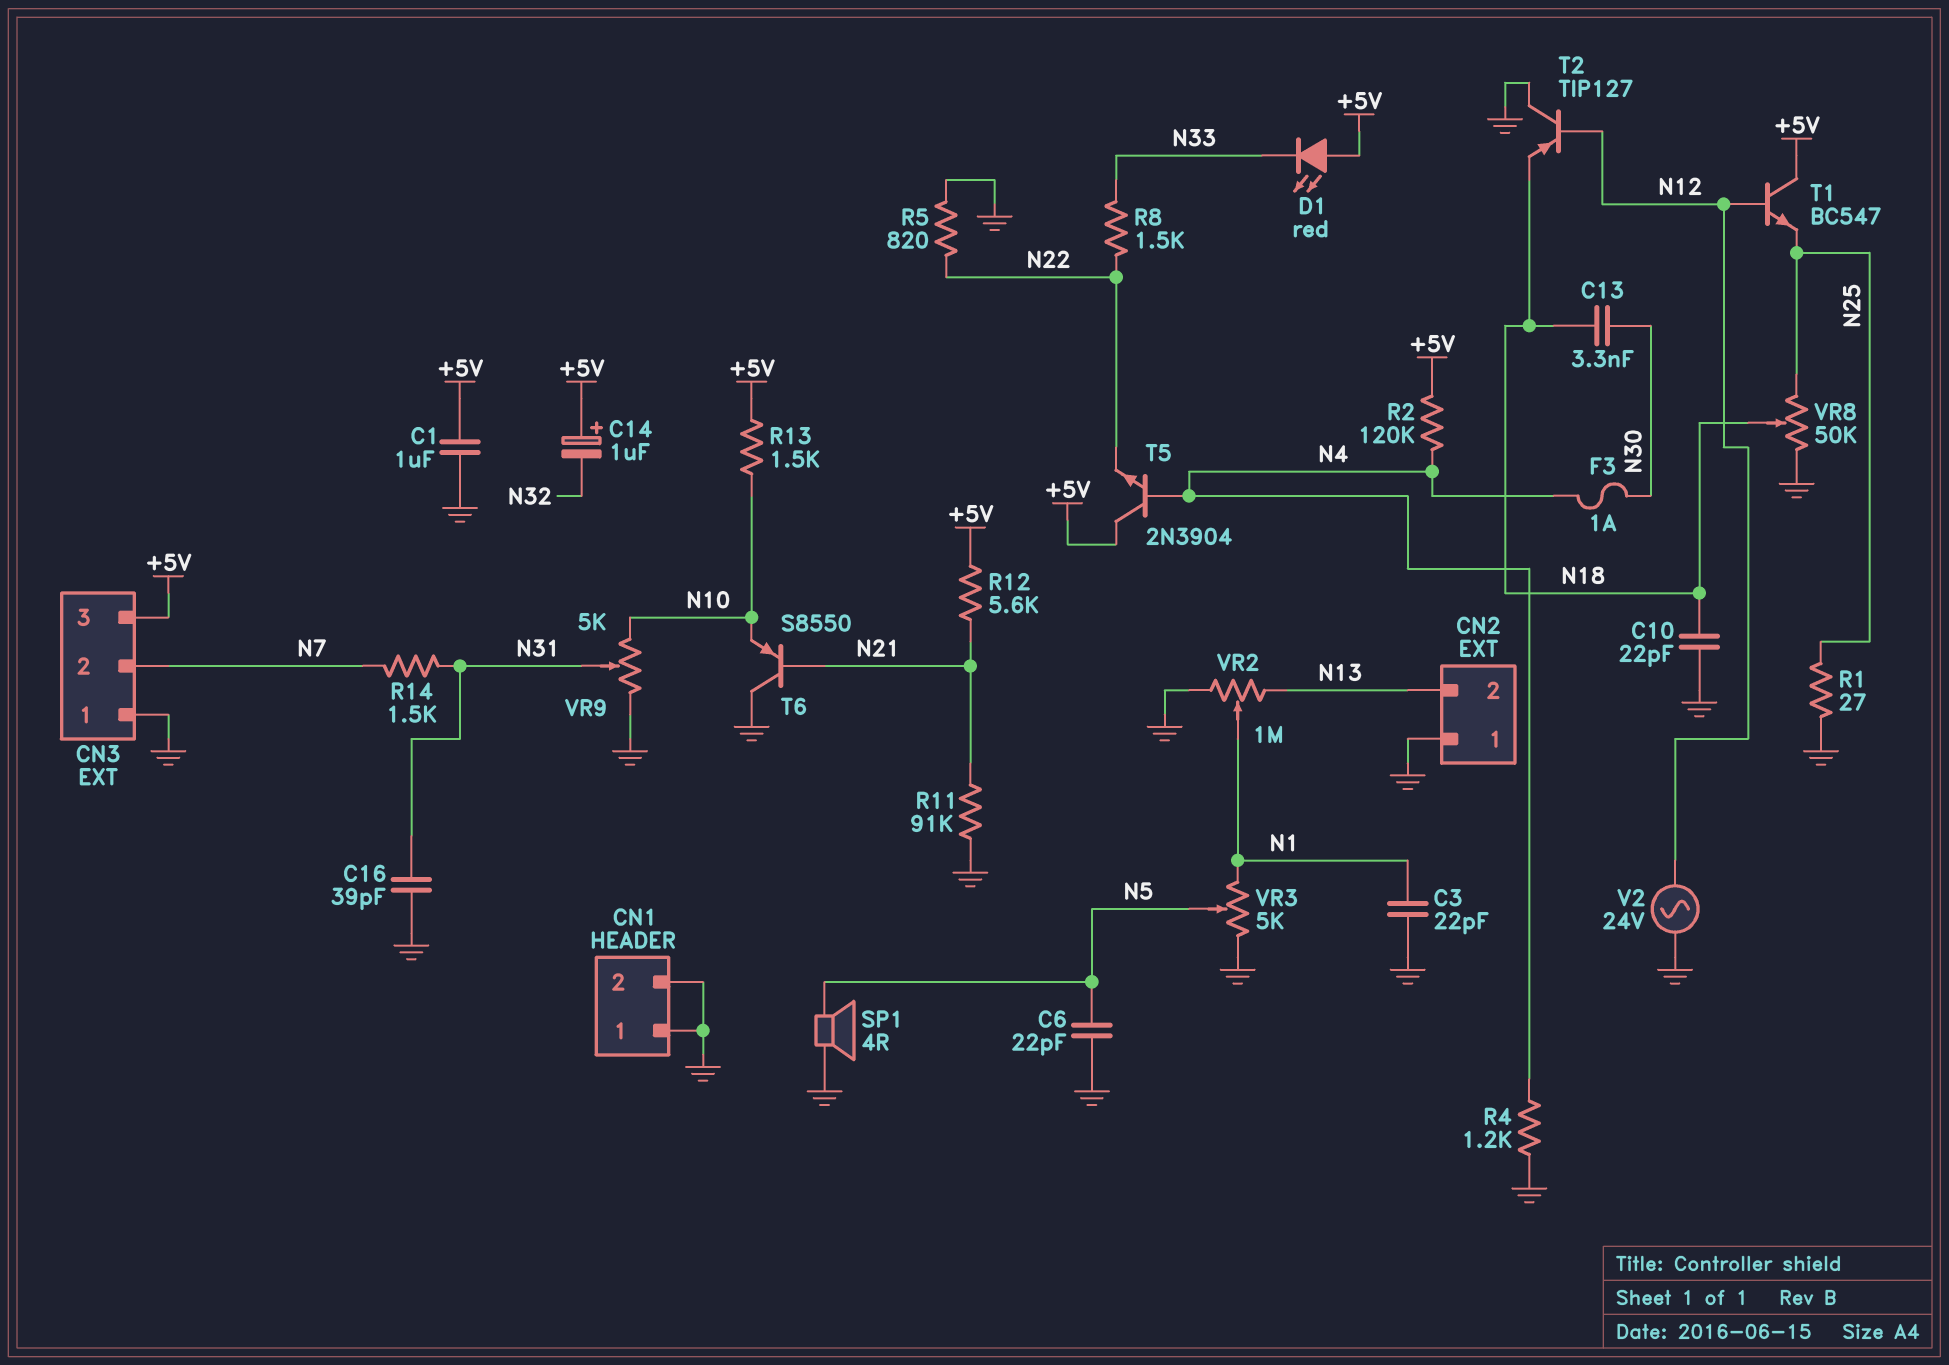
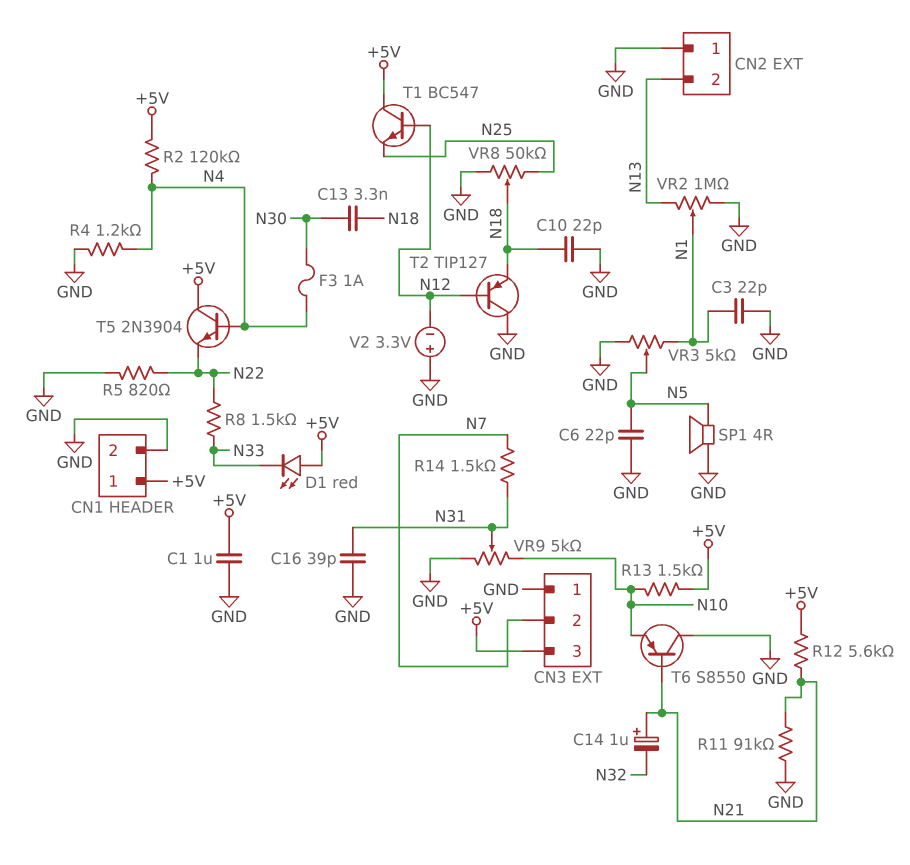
C14: 1uF (plus +5V, minus N32) -> 1uF (plus N21, minus N32)
CN1 pin 1: GND -> +5V
R1: 27 (GND, N25) -> none
V2: AC 24V (GND, N12) -> 3.3V (plus GND, minus N12)

